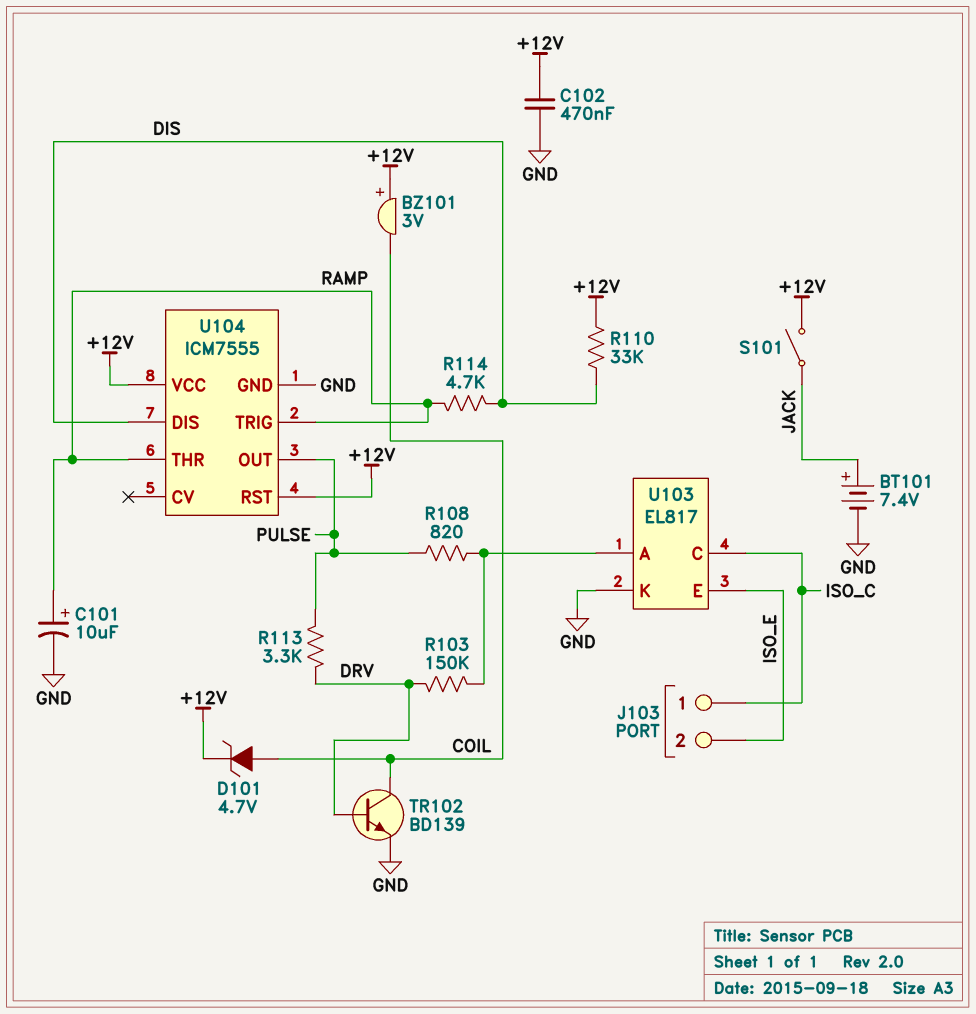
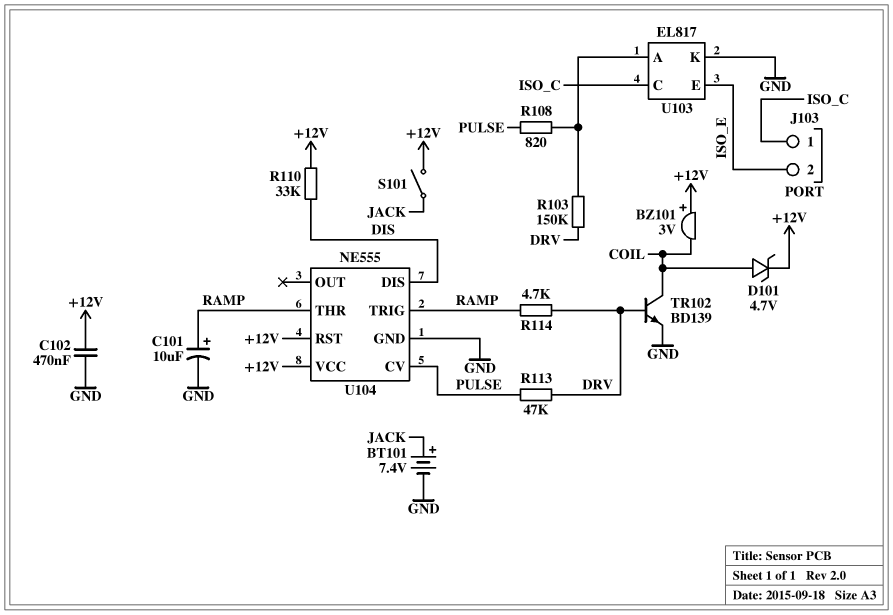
R113: 3.3k (DRV, PULSE) -> 47k (DRV, PULSE)
R114: 4.7k (DIS, RAMP) -> 4.7k (DRV, RAMP)
U104: ICM7555 -> NE555
U104 pin CV: none -> PULSE
U104 pin OUT: PULSE -> none

